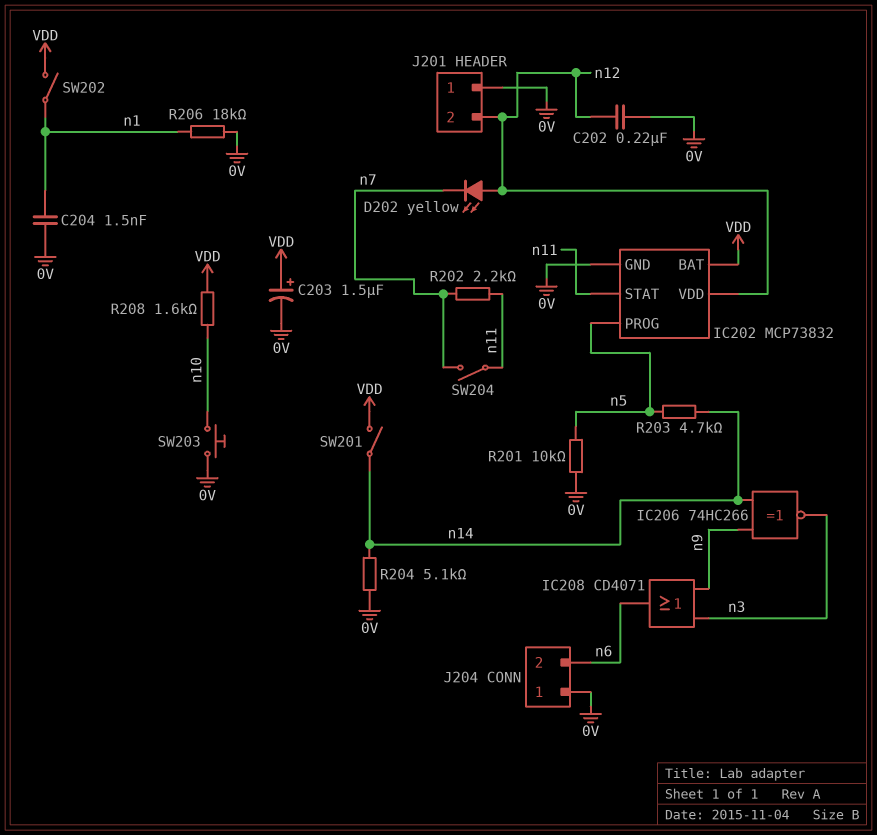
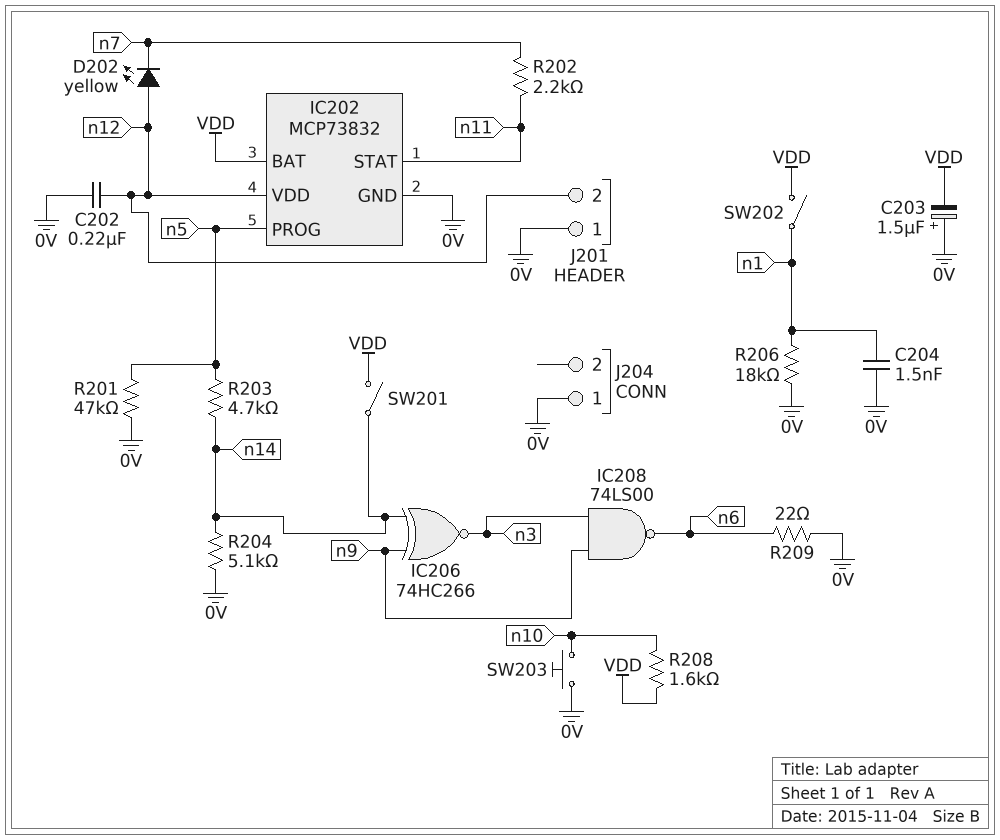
C203: 1.5uF (plus VDD, minus 0V) -> 1.5uF (plus 0V, minus VDD)
IC208: OR CD4071 (in n3, in n9, out n6) -> NAND 74LS00 (in n3, in n9, out n6)
J204 pin 2: n6 -> none
R201: 10k (0V, n5) -> 47k (0V, n5)
R209: none -> 22 (0V, n6)
SW204: switch (n7, n11) -> none

